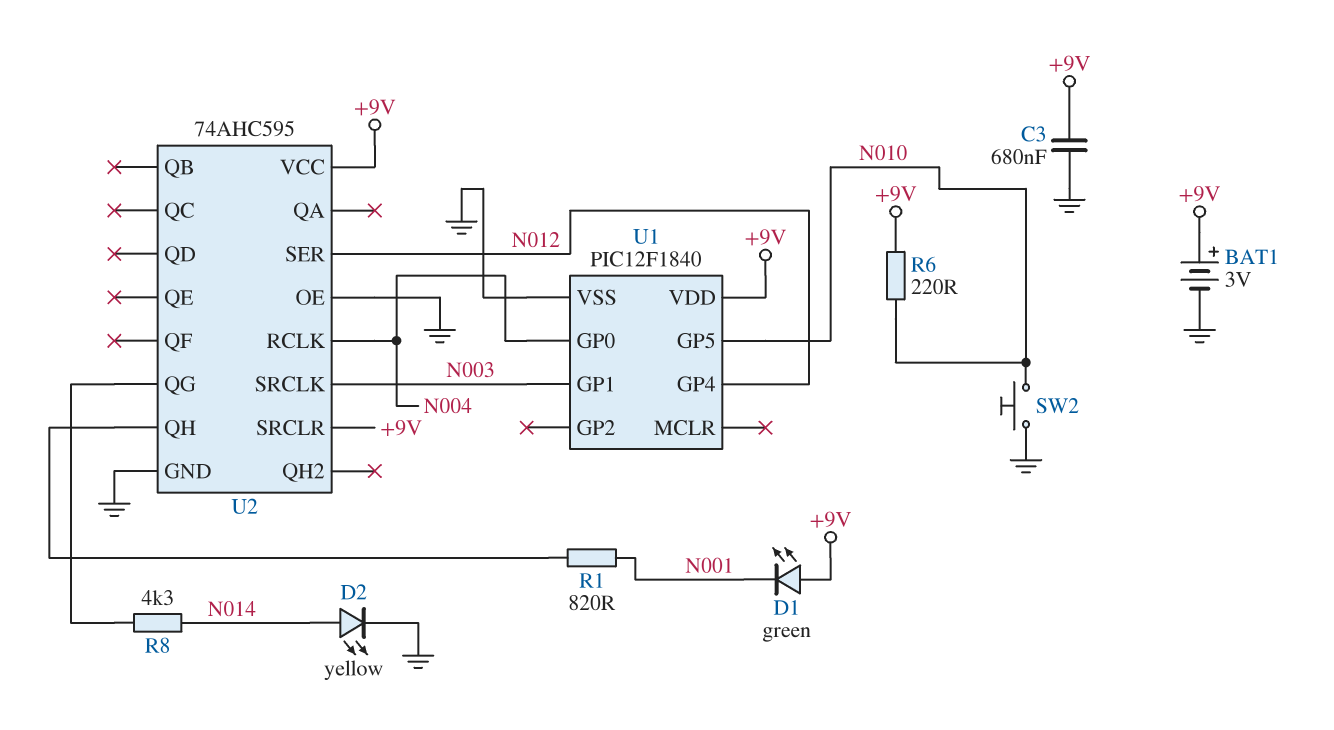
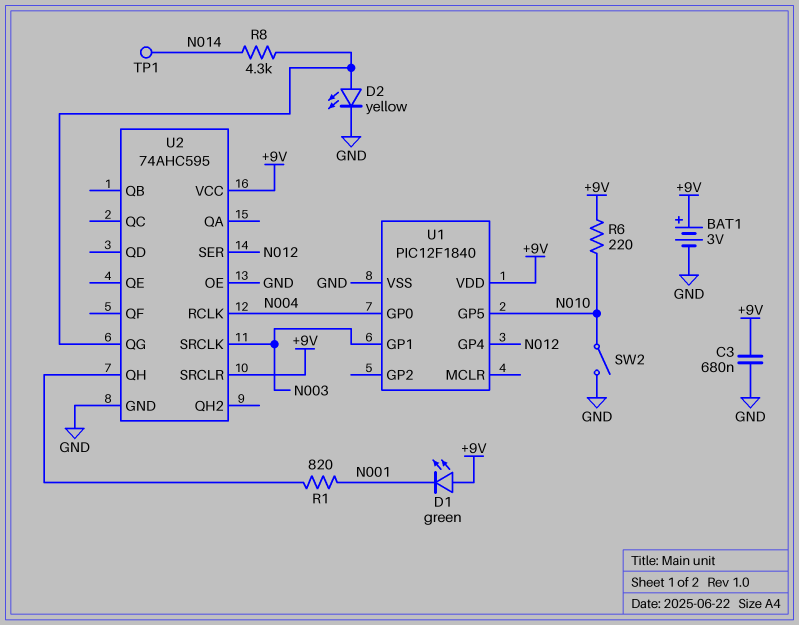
D2: LED yellow (A N014, K GND) -> LED yellow (A U2/QG, K GND)
SW2: button (GND, N010) -> switch (GND, N010)
TP1: none -> test point (N014)

